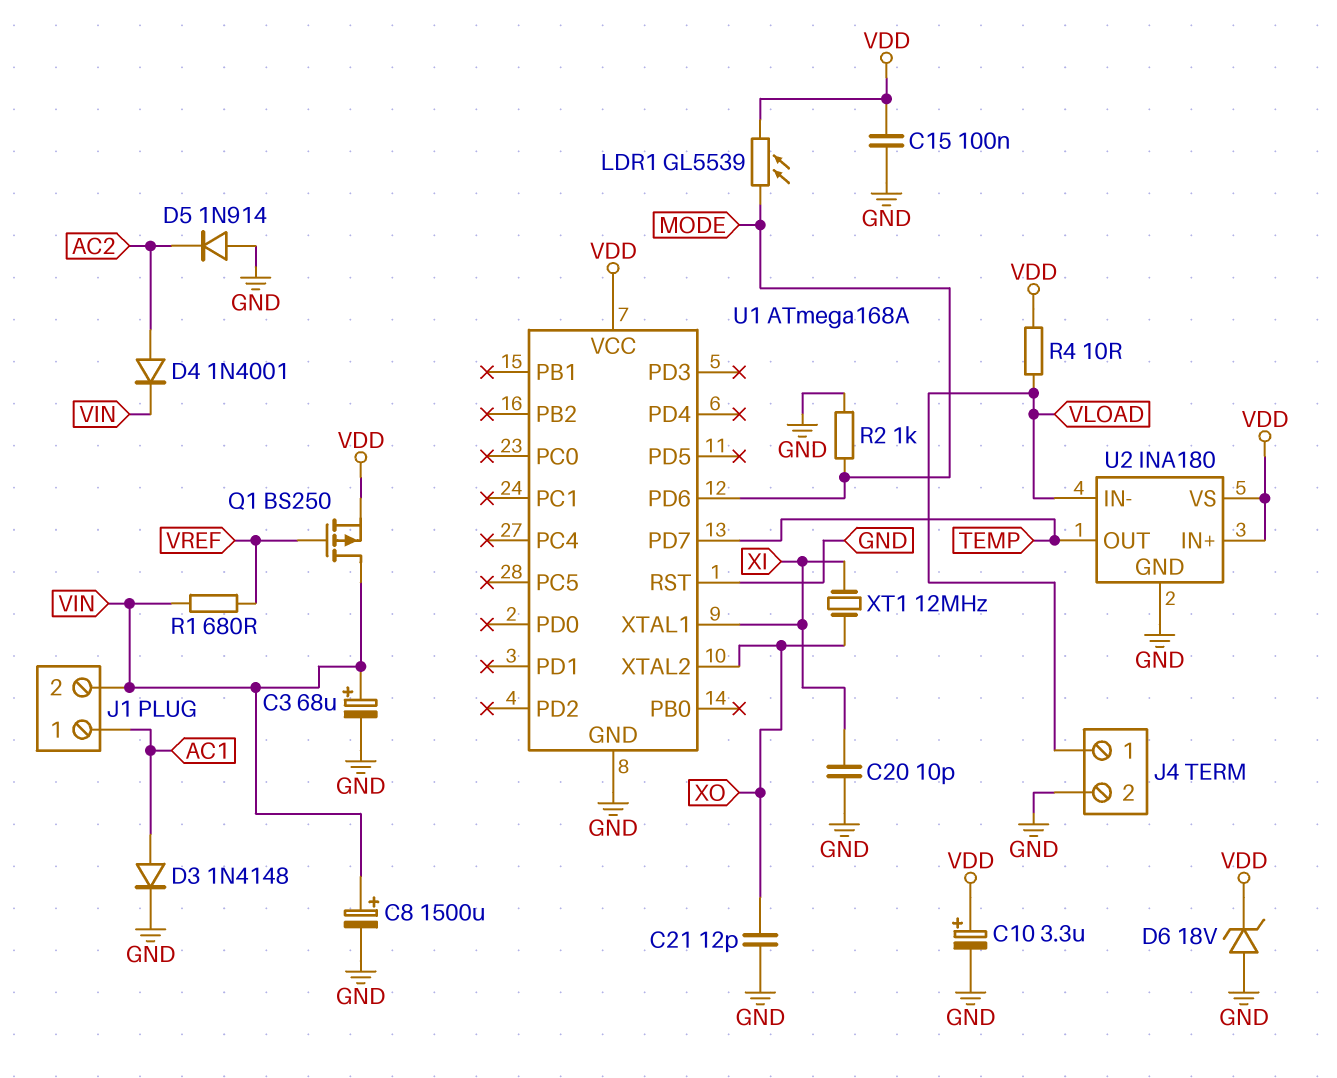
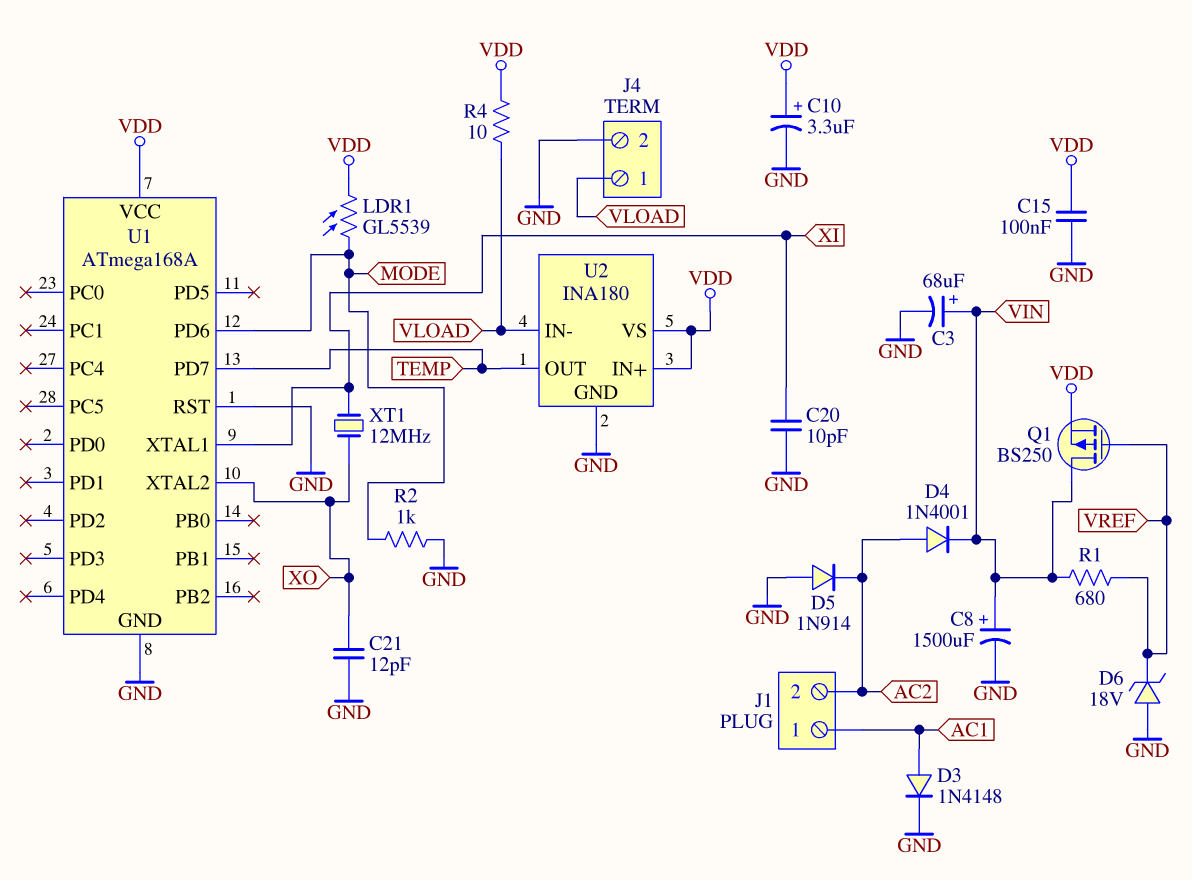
D6: zener 18V (A GND, K VDD) -> zener 18V (A GND, K VREF)
J1 pin 2: VIN -> AC2

